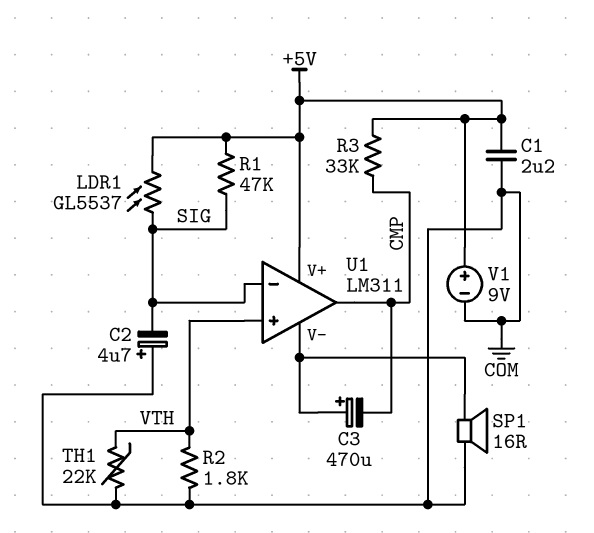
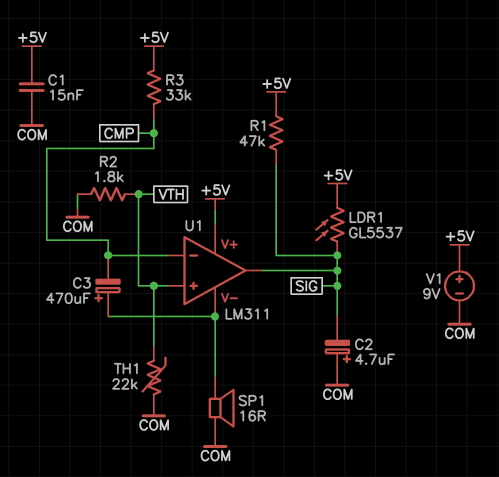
C1: 2.2uF (+5V, COM) -> 15nF (+5V, COM)
U1 pin in-: SIG -> CMP
U1 pin out: CMP -> SIG

